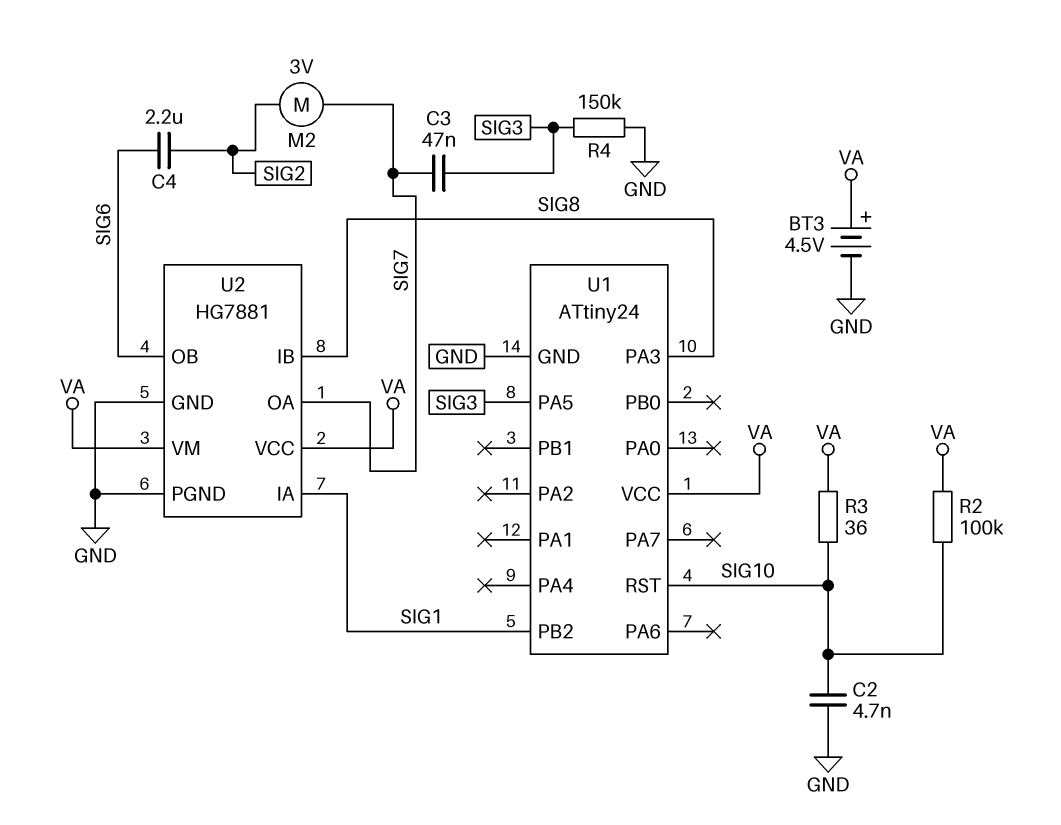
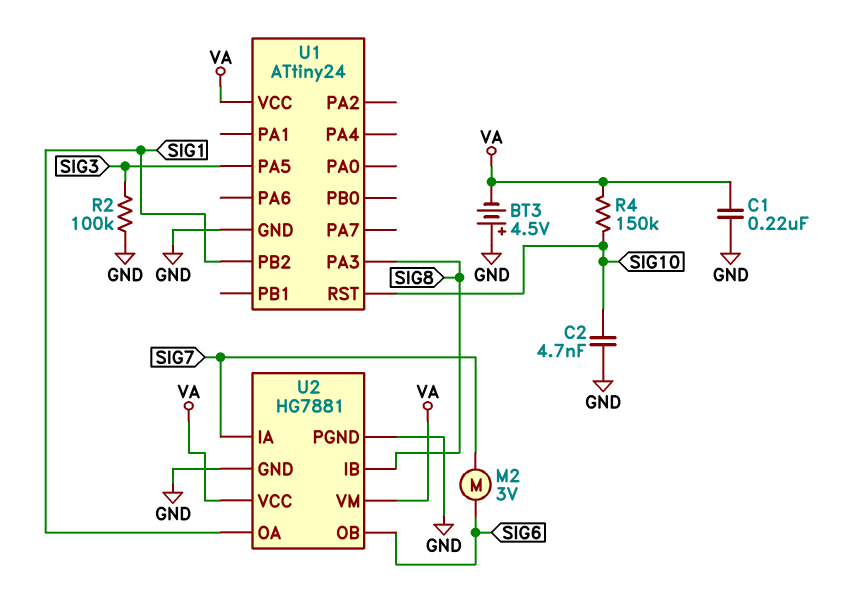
BT3: 4.5V (plus VA, minus GND) -> 4.5V (plus GND, minus VA)
C1: none -> 220nF (GND, VA)
C3: 47nF (SIG3, SIG7) -> none
C4: 2.2uF (SIG2, SIG6) -> none
M2: motor 3V (SIG2, SIG7) -> motor 3V (SIG6, SIG7)
R2: 100k (SIG10, VA) -> 100k (GND, SIG3)
R3: 36 (SIG10, VA) -> none
R4: 150k (GND, SIG3) -> 150k (SIG10, VA)
U2 pin IA: SIG1 -> SIG7
U2 pin OA: SIG7 -> SIG1

